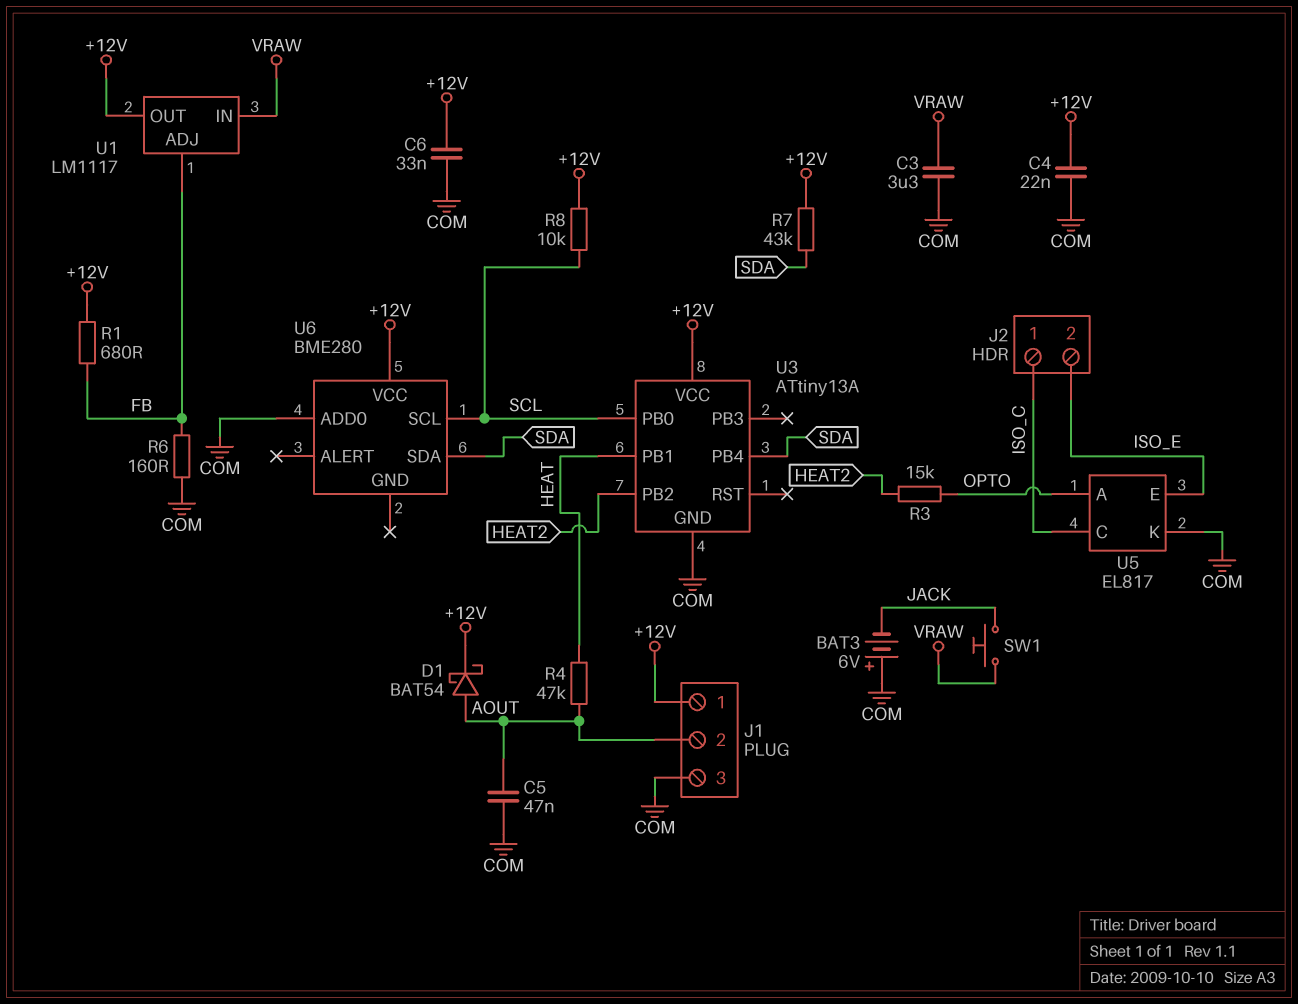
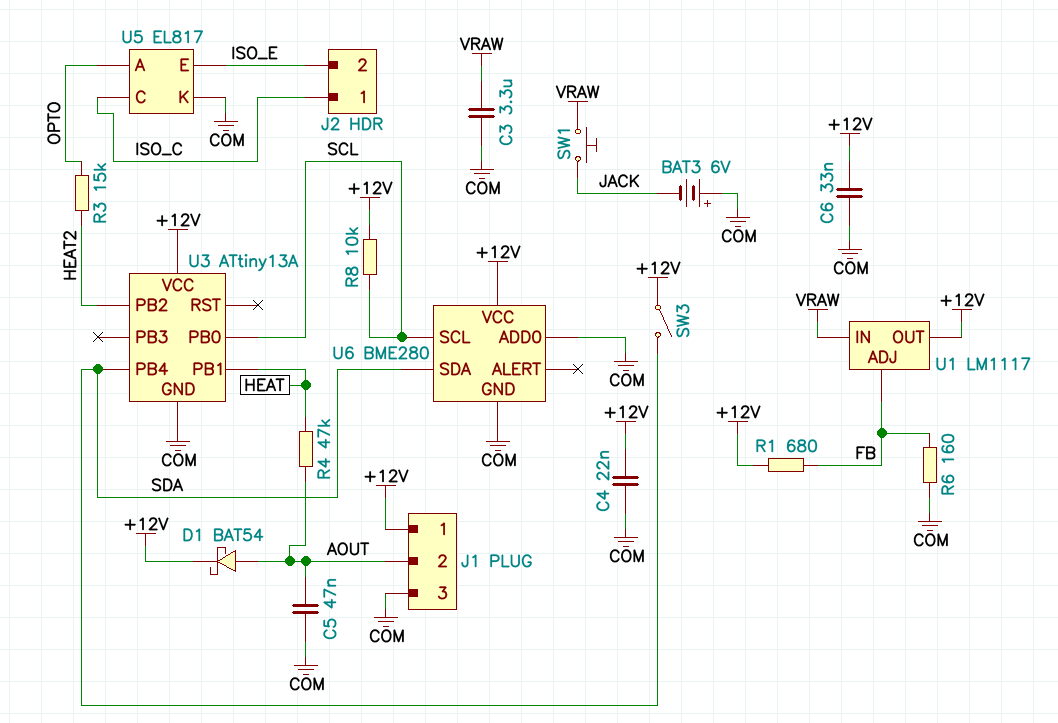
R7: 43k (+12V, SDA) -> none
SW3: none -> switch (+12V, SDA)
U6 pin GND: none -> COM

